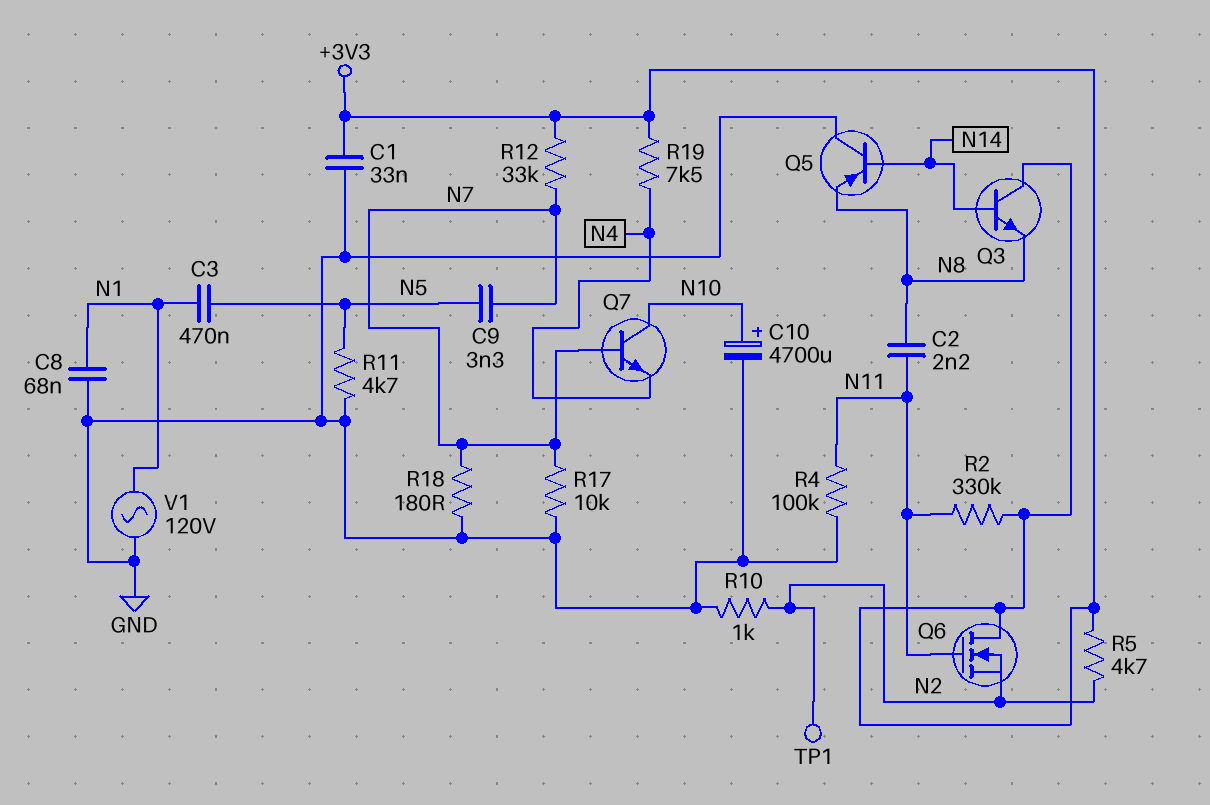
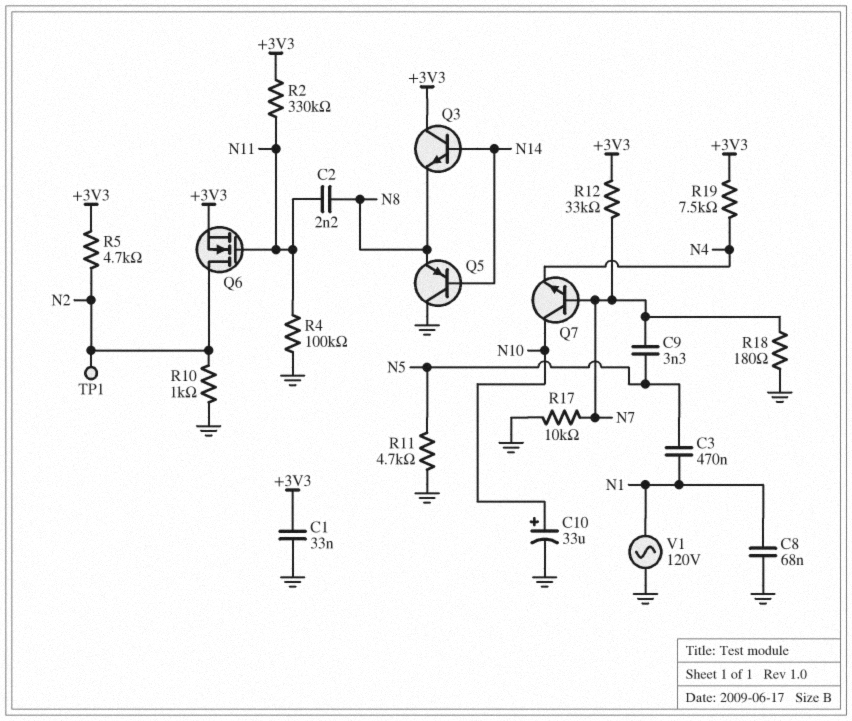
C10: 4700uF (plus N10, minus GND) -> 33uF (plus N10, minus GND)
Q6: NMOS (G N11, D +3V3, S N2) -> NMOS (G N11, D N2, S +3V3)

